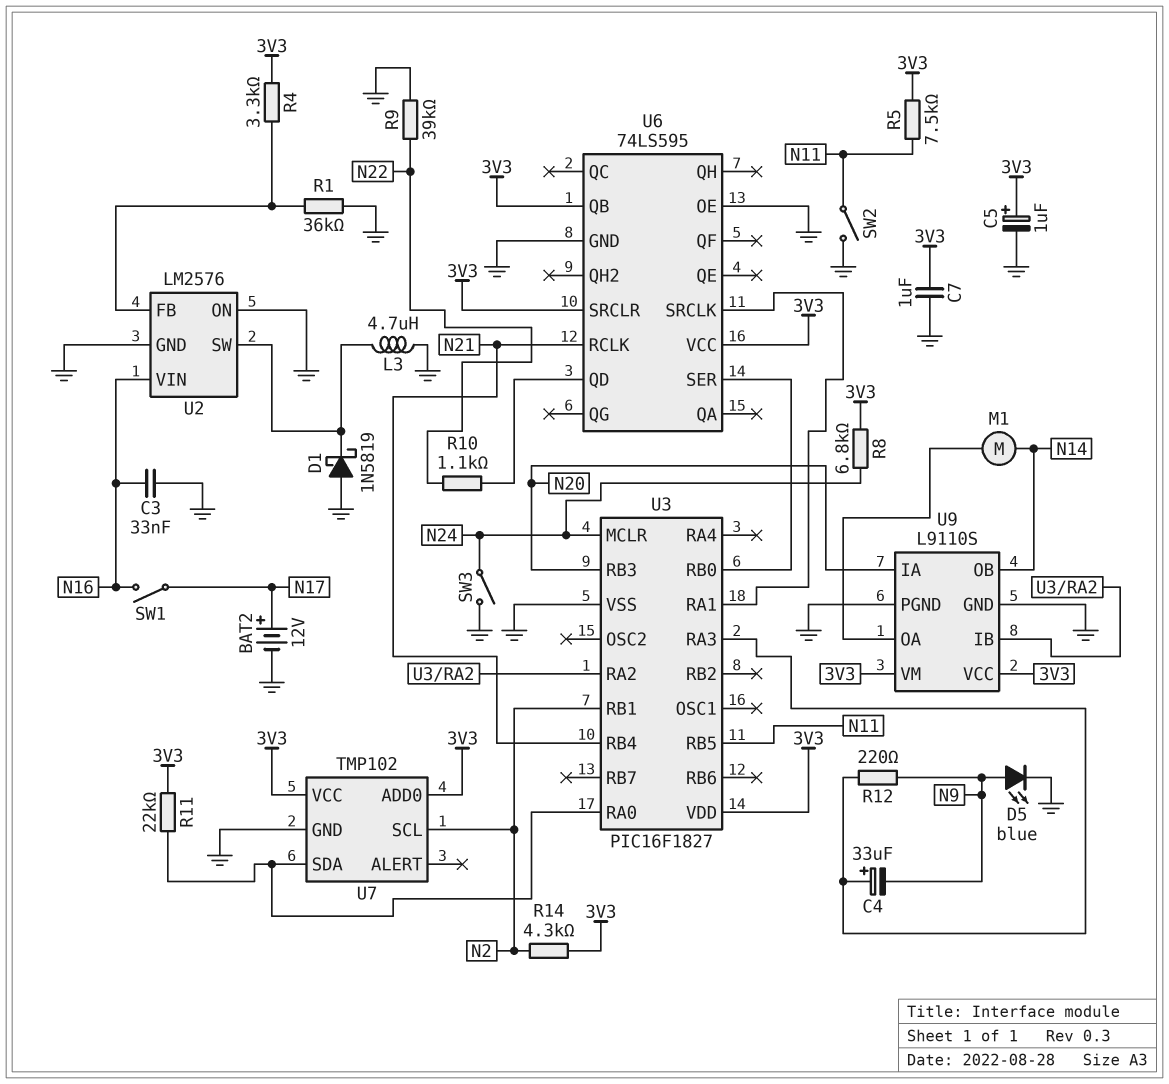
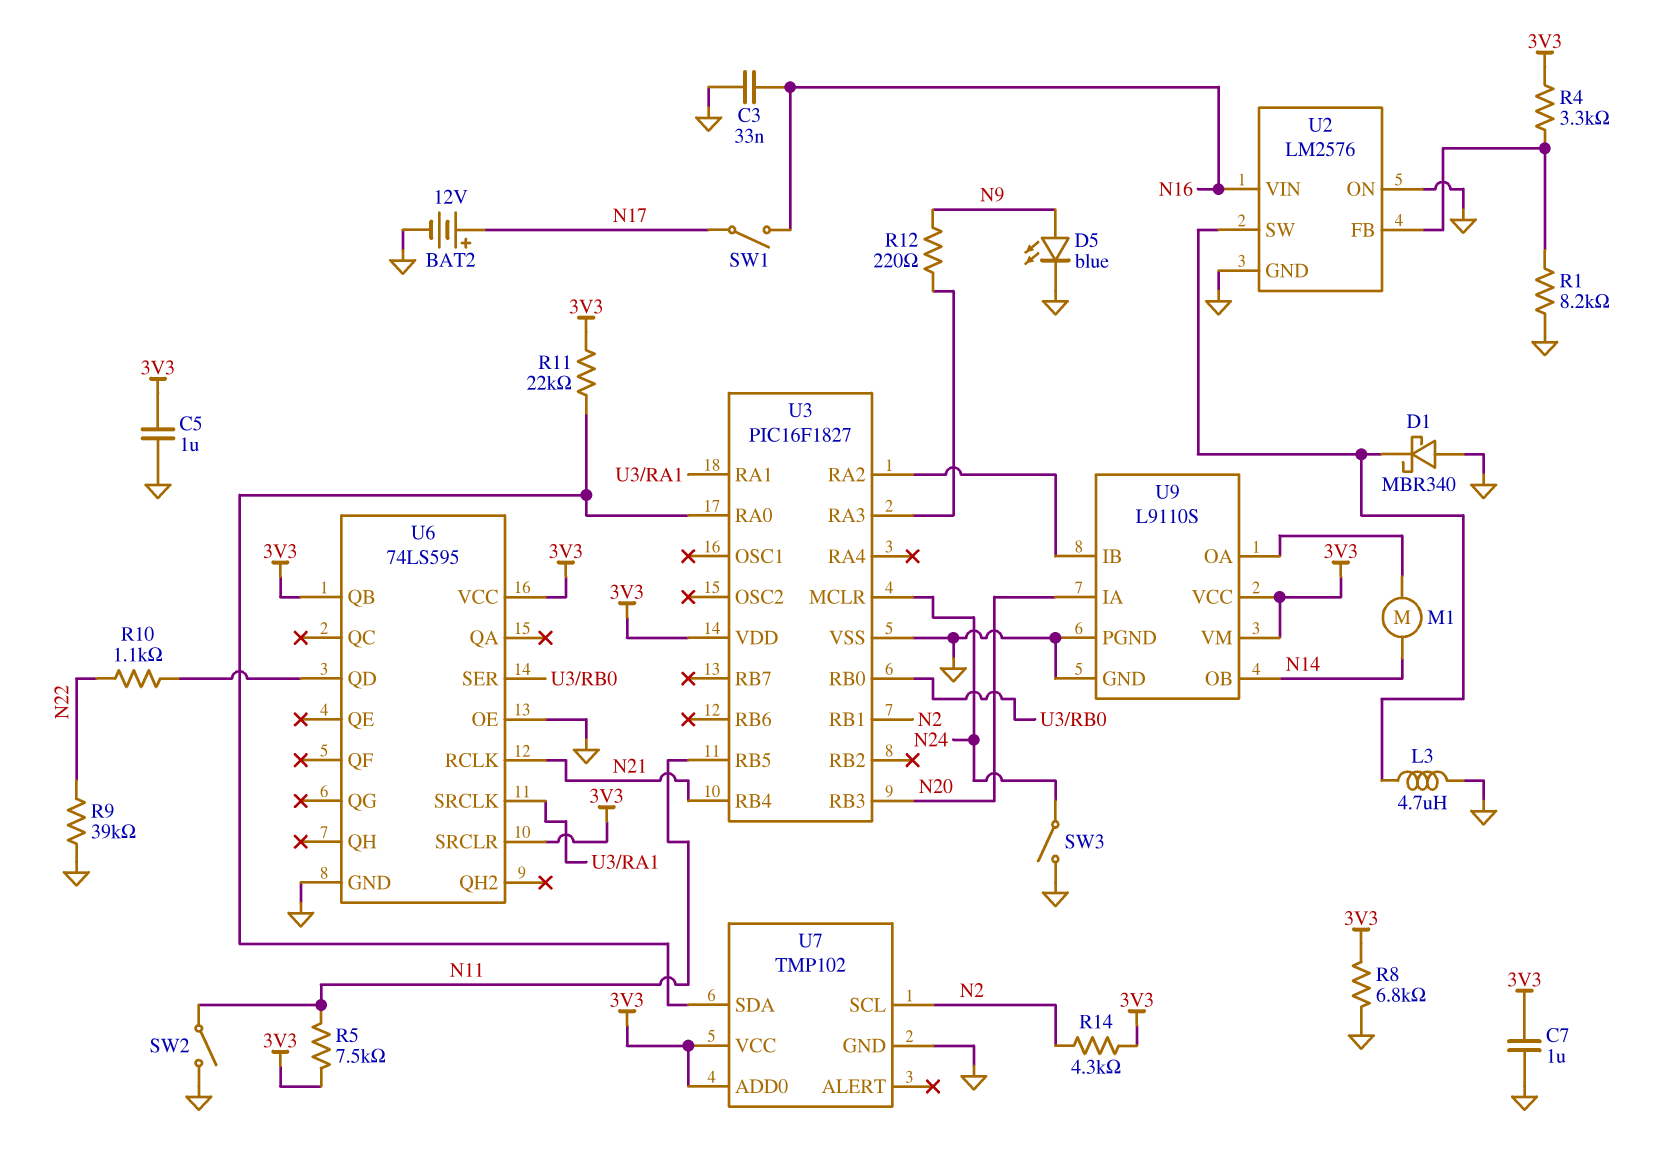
C4: 33uF (plus U3/RA3, minus N9) -> none
C5: 1uF (plus 3V3, minus GND) -> 1uF (3V3, GND)
D1: schottky 1N5819 (A GND, K U2/SW) -> schottky MBR340 (A GND, K U2/SW)
R1: 36k (GND, U2/FB) -> 8.2k (GND, U2/FB)
R8: 6.8k (3V3, N24) -> 6.8k (3V3, GND)

